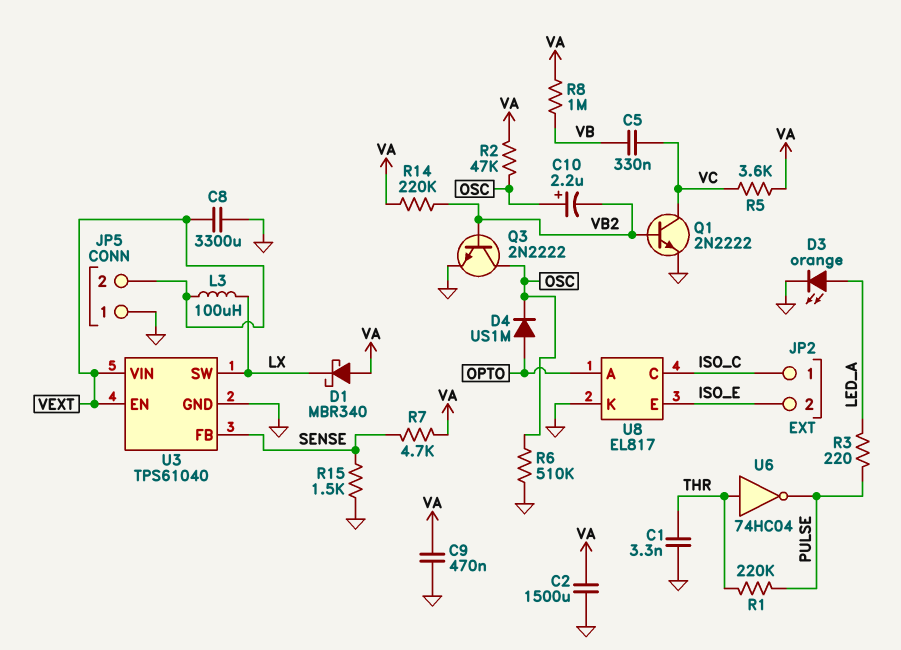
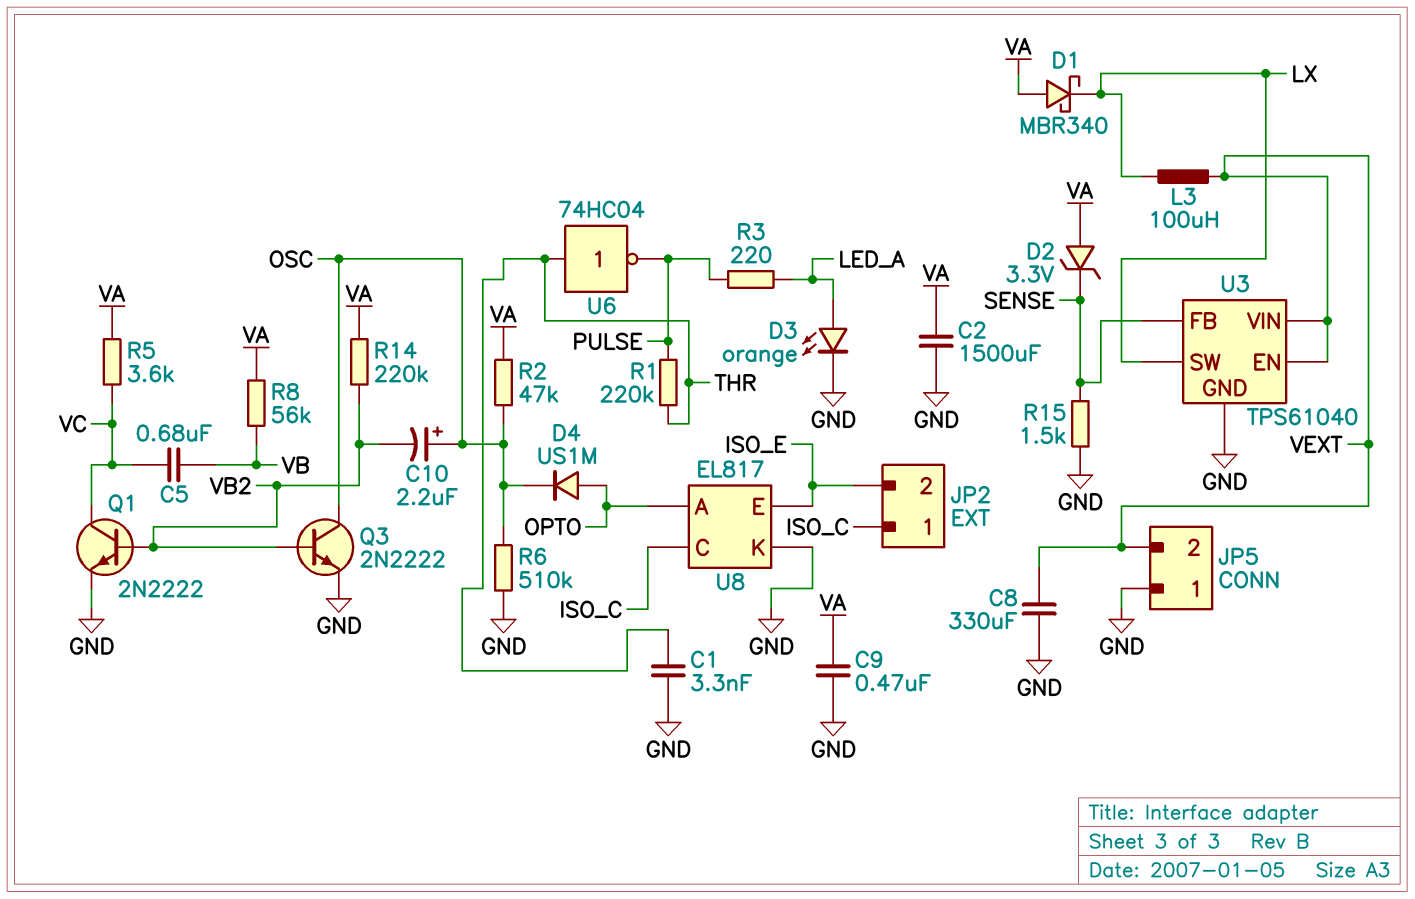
C5: 330nF (VB, VC) -> 680nF (VB, VC)
C8: 3300uF (GND, VEXT) -> 330uF (GND, VEXT)
D2: none -> zener 3.3V (A VA, K SENSE)
R7: 4.7k (SENSE, VA) -> none
R8: 1M (VA, VB) -> 56k (VA, VB)

